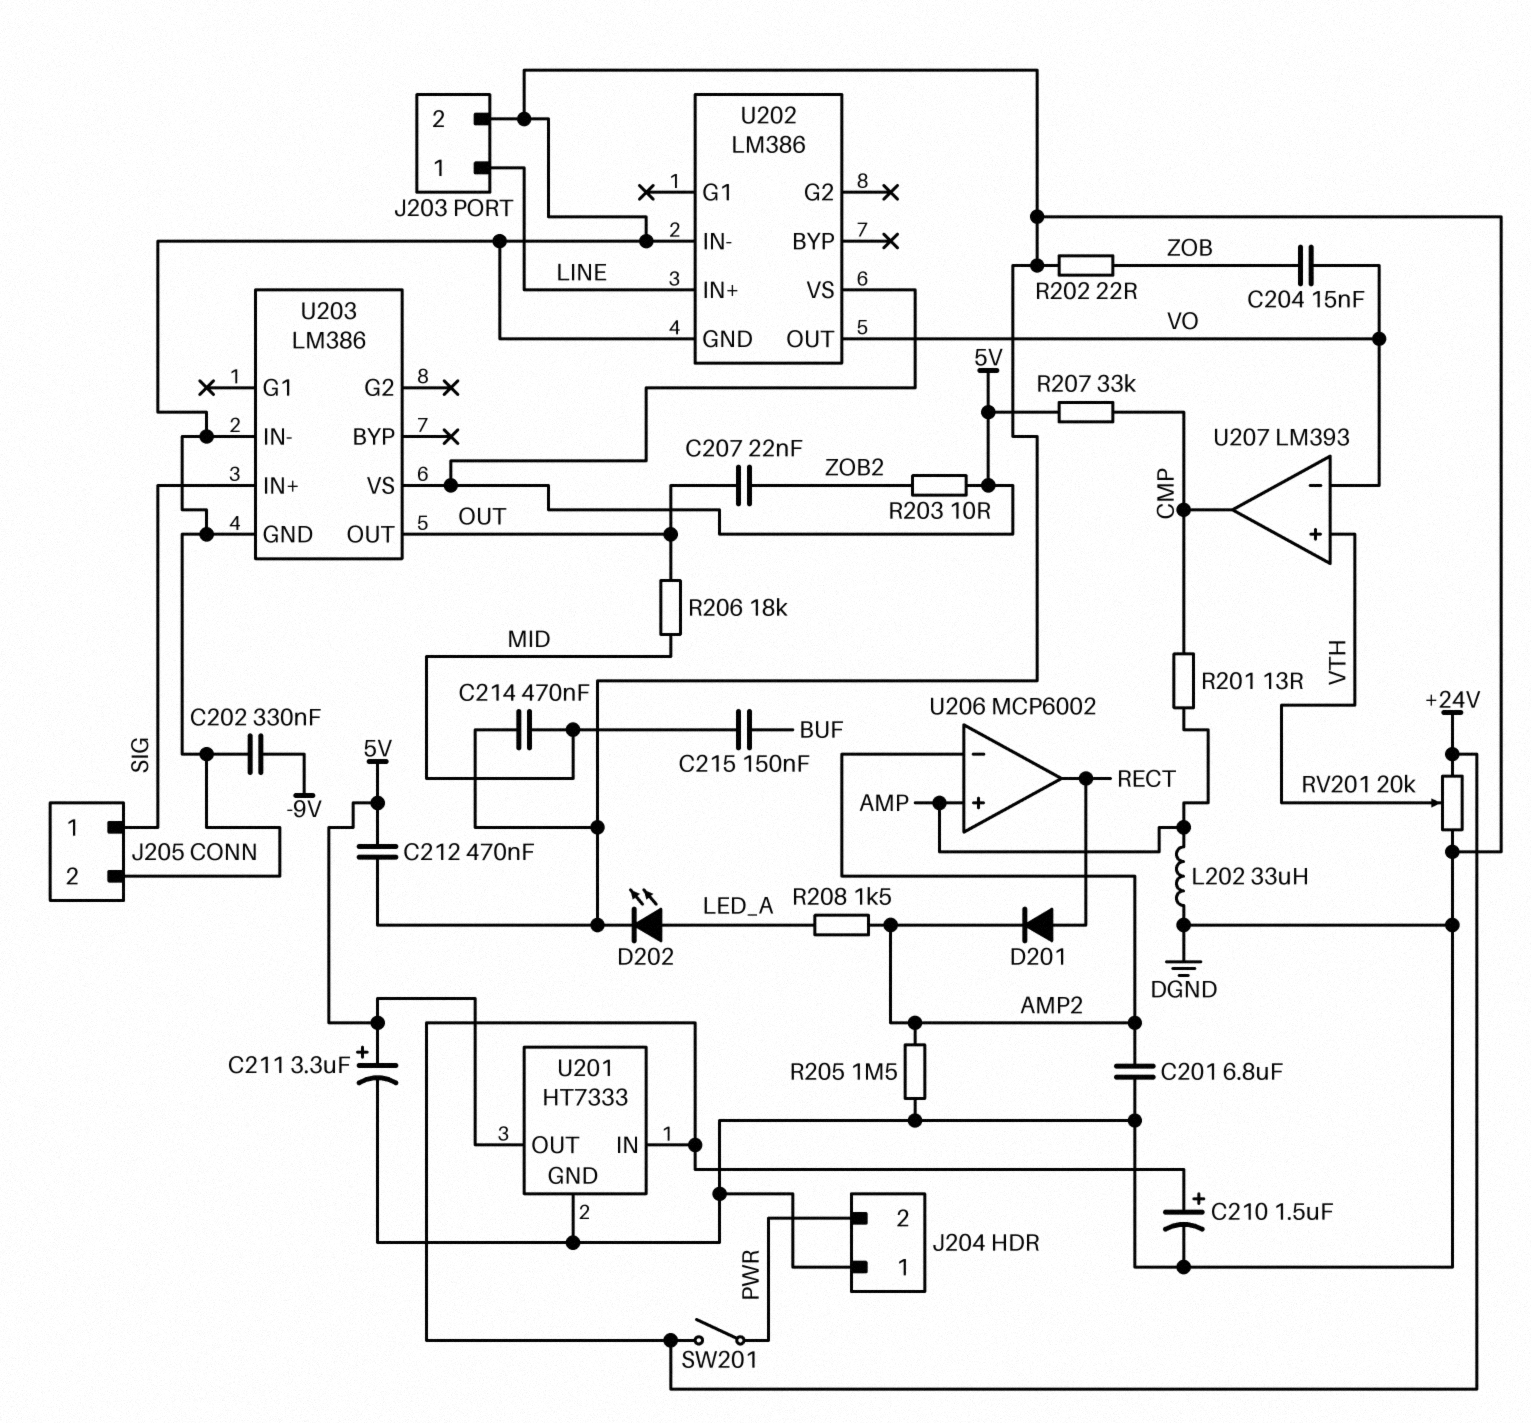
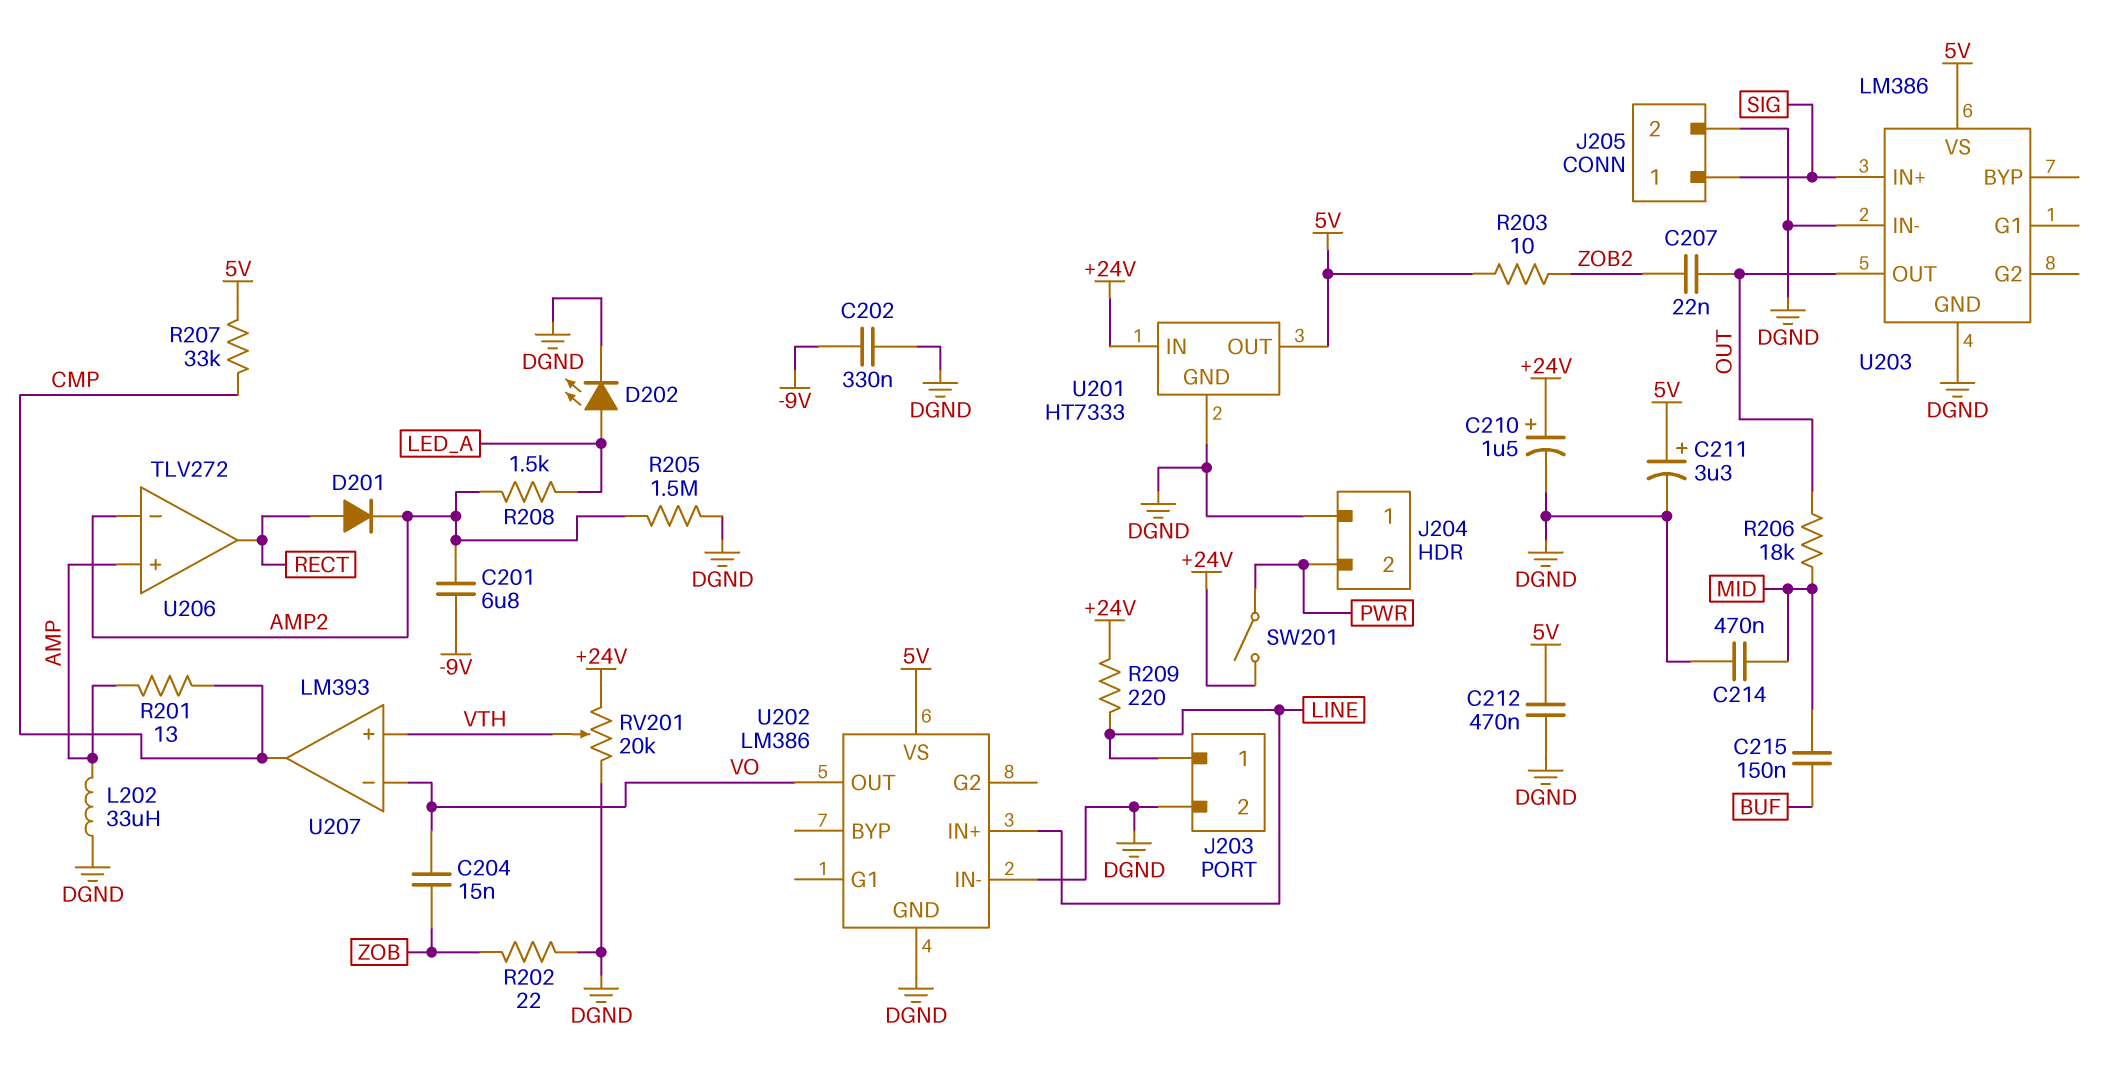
C201: 6.8uF (AMP2, DGND) -> 6.8uF (-9V, AMP2)
R209: none -> 220 (+24V, LINE)
U206: MCP6002 -> TLV272

